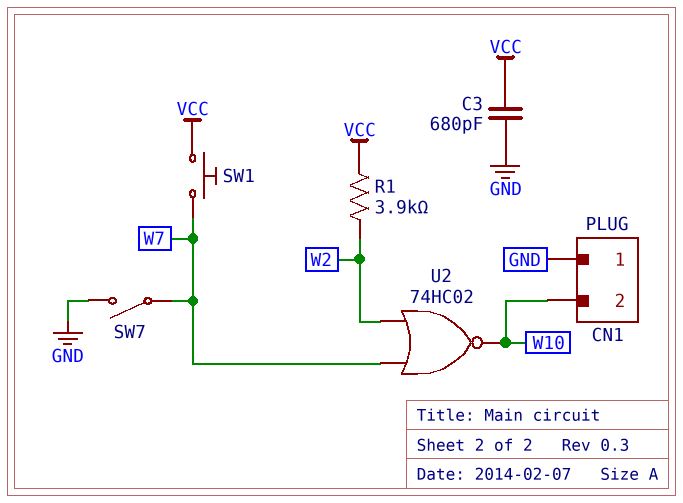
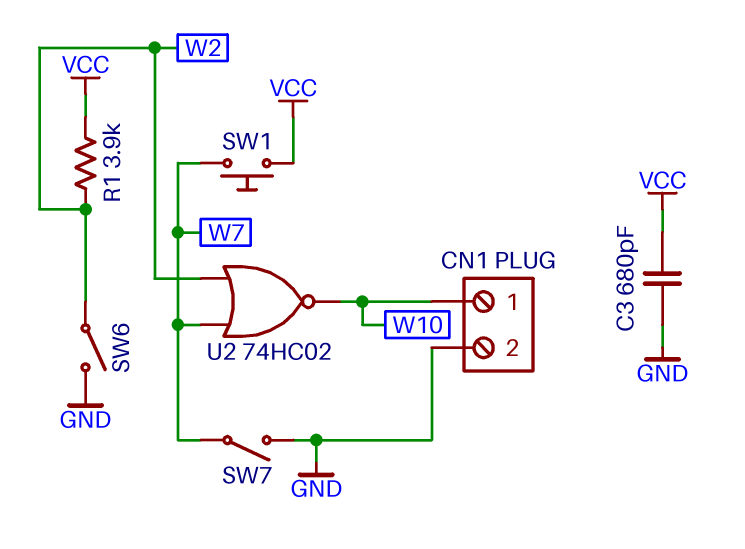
CN1 pin 1: GND -> W10
CN1 pin 2: W10 -> GND
SW6: none -> switch (GND, W2)

